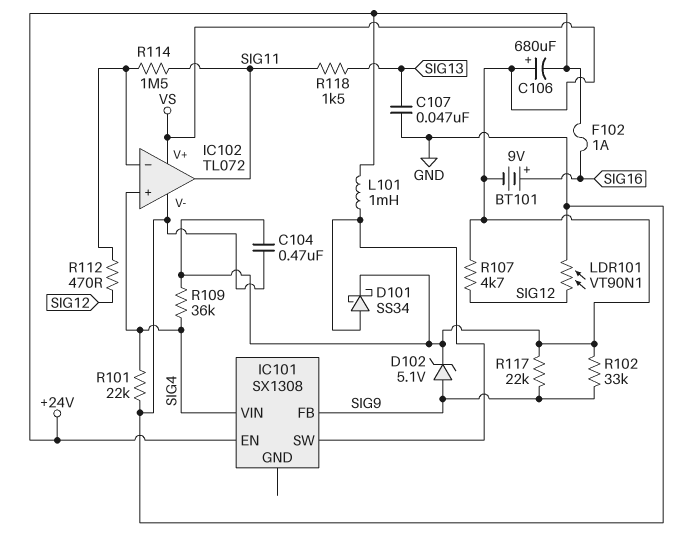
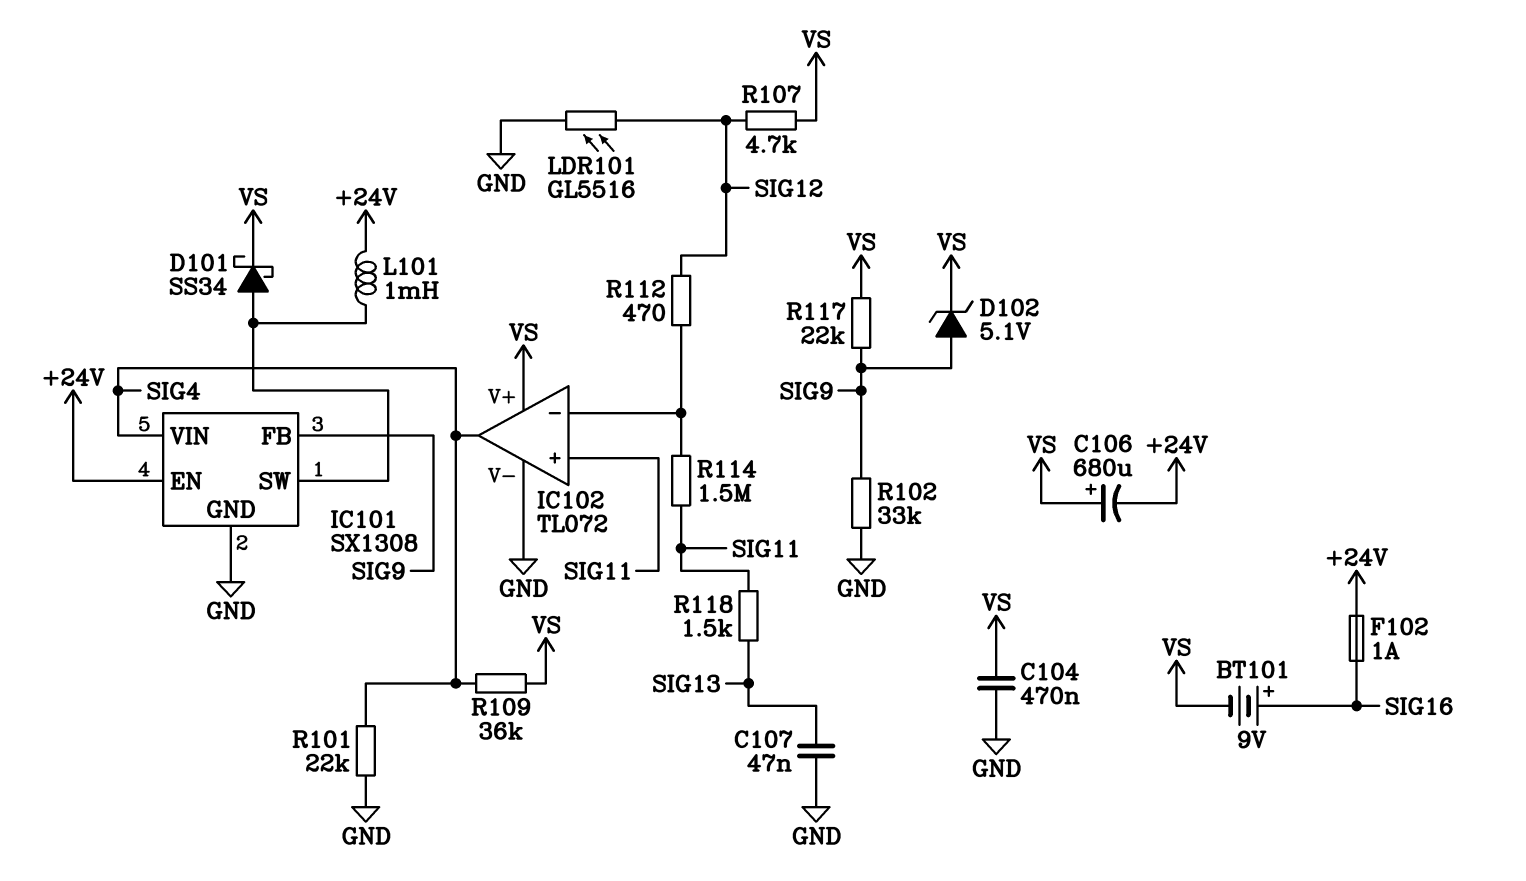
IC101 pin GND: none -> GND
IC102 pin in+: SIG4 -> SIG11
IC102 pin out: SIG11 -> SIG4
LDR101: VT90N1 (GND, SIG12) -> GL5516 (GND, SIG12)
R102: 33k (SIG9, VS) -> 33k (GND, SIG9)

